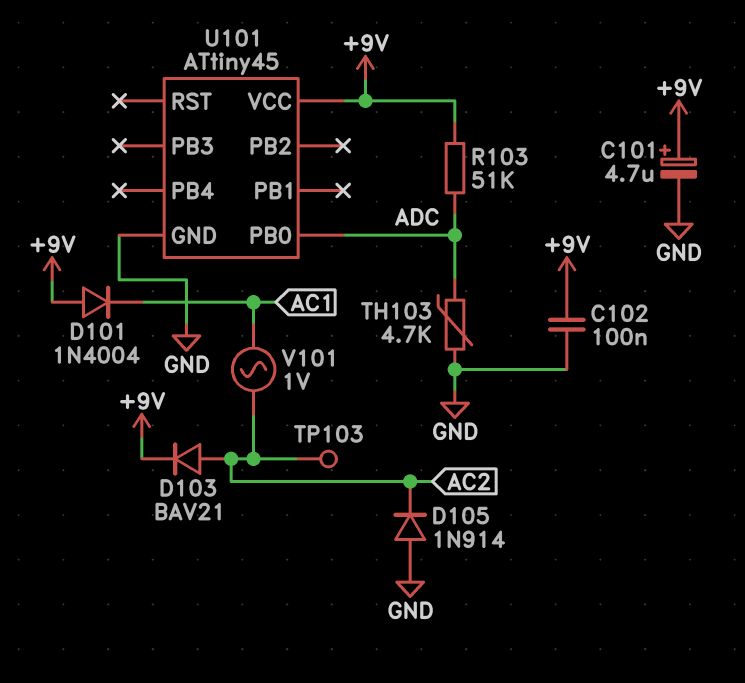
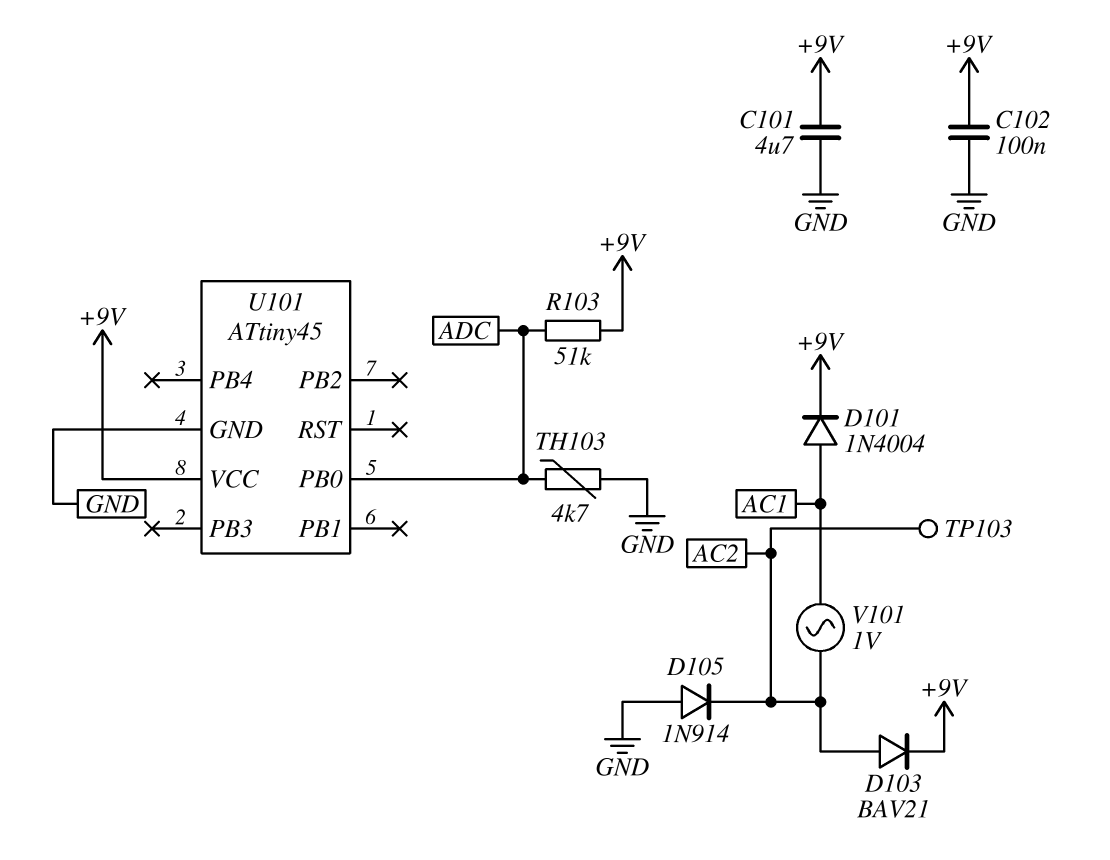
C101: 4.7uF (plus +9V, minus GND) -> 4.7uF (+9V, GND)
D101: diode 1N4004 (A +9V, K AC1) -> diode 1N4004 (A AC1, K +9V)

